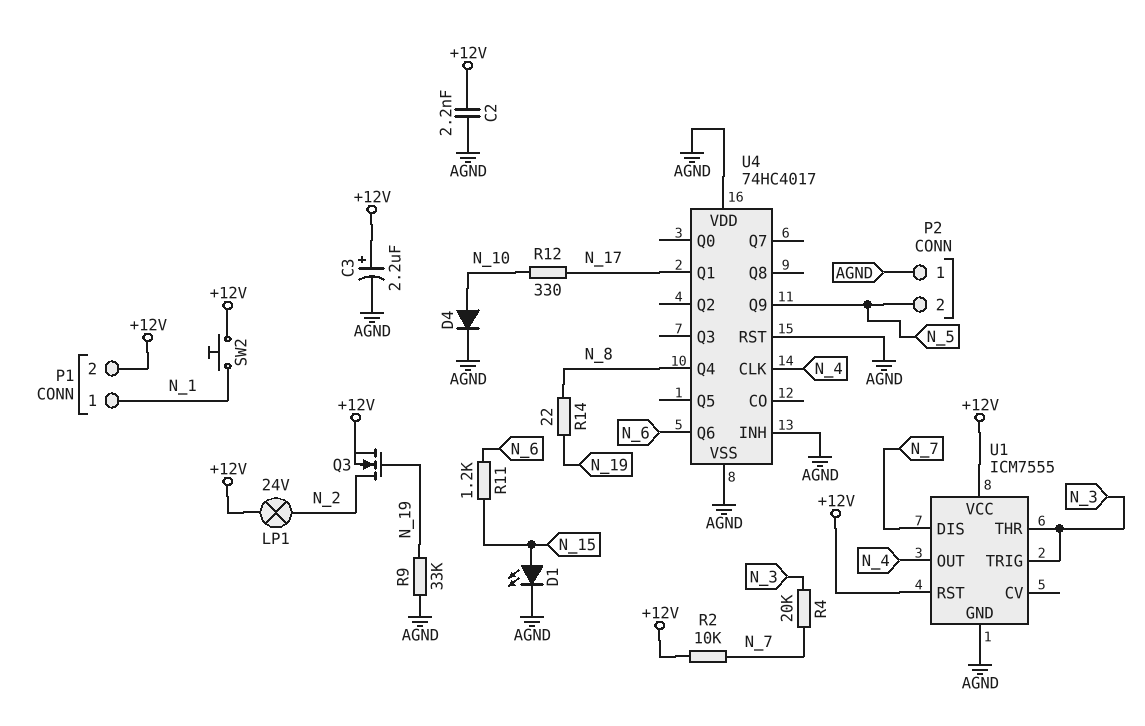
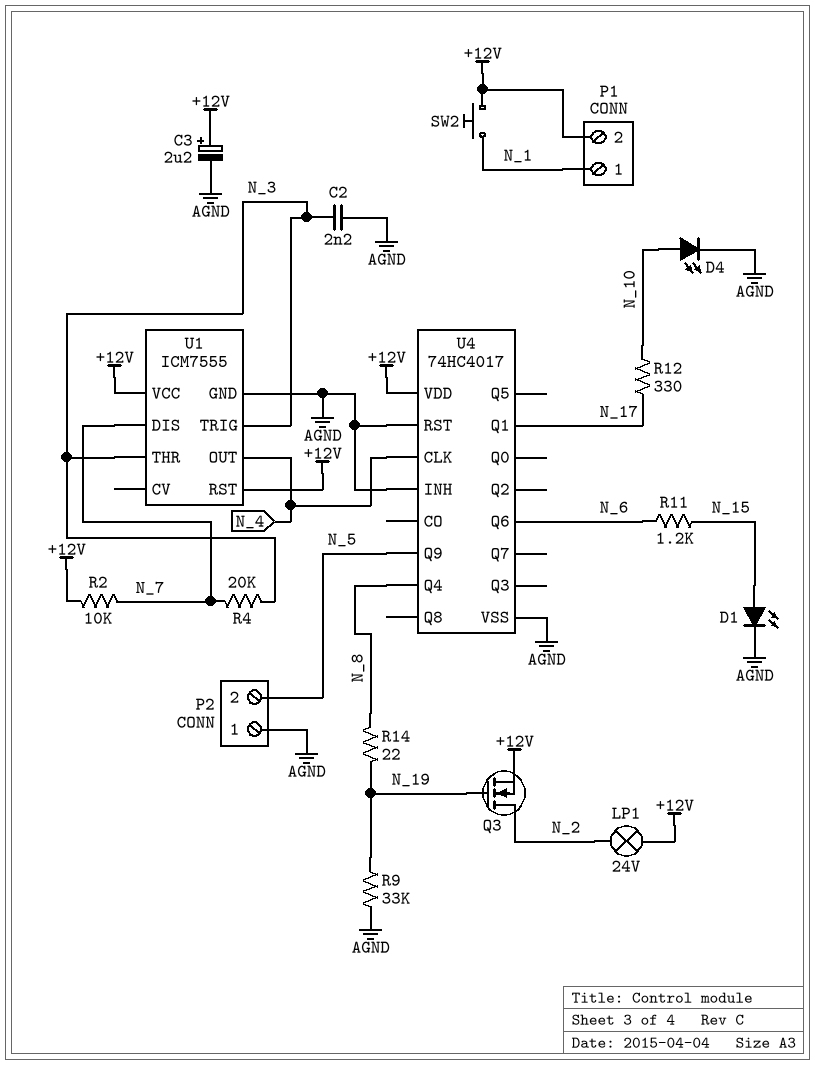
C2: 2.2nF (+12V, AGND) -> 2.2nF (AGND, N_3)
D4: diode (A N_10, K AGND) -> LED (A N_10, K AGND)
U4 pin VDD: AGND -> +12V

